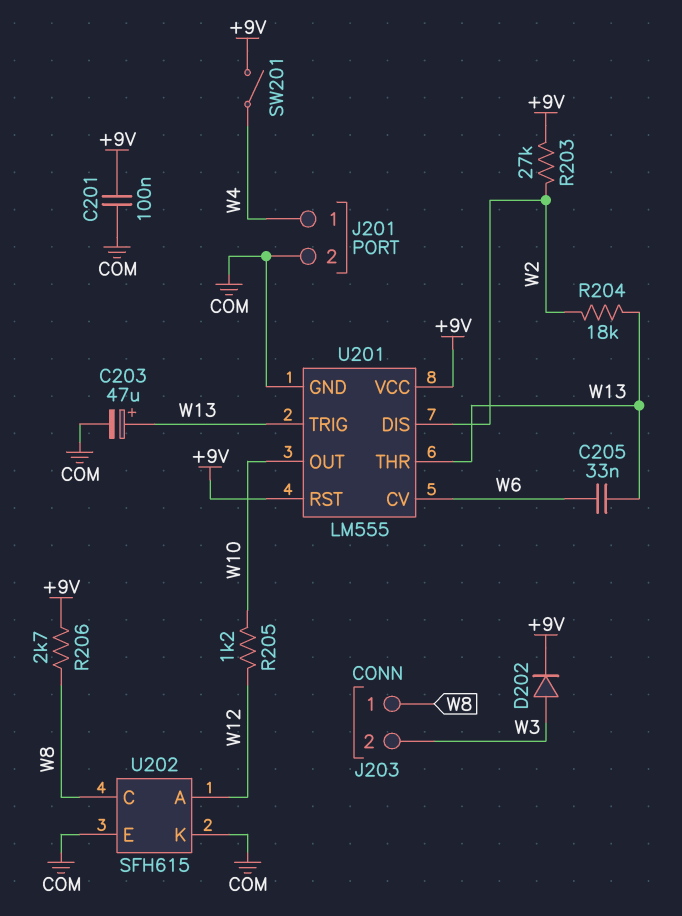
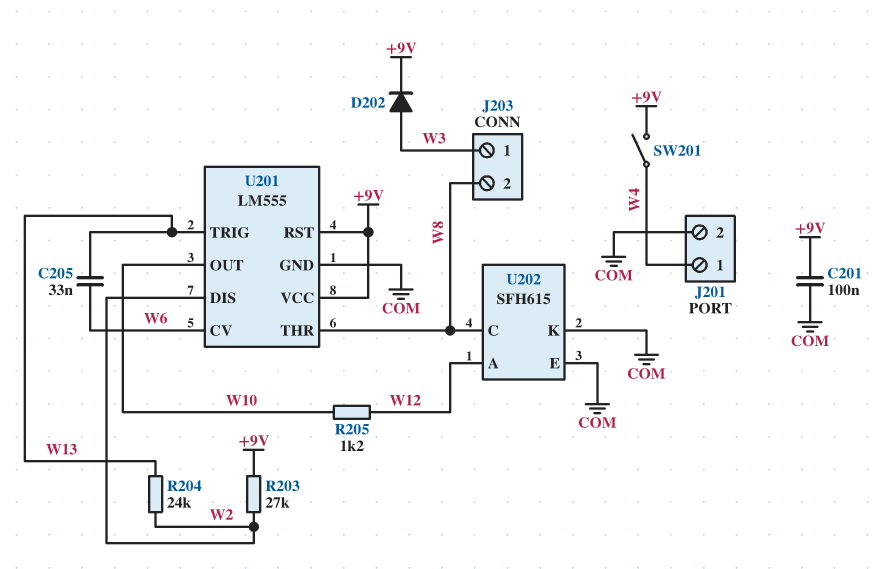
C203: 47uF (plus W13, minus COM) -> none
J203 pin 1: W8 -> W3
J203 pin 2: W3 -> W8
R204: 18k (W2, W13) -> 24k (W2, W13)
R206: 2.7k (+9V, W8) -> none
U201 pin THR: W13 -> W8

